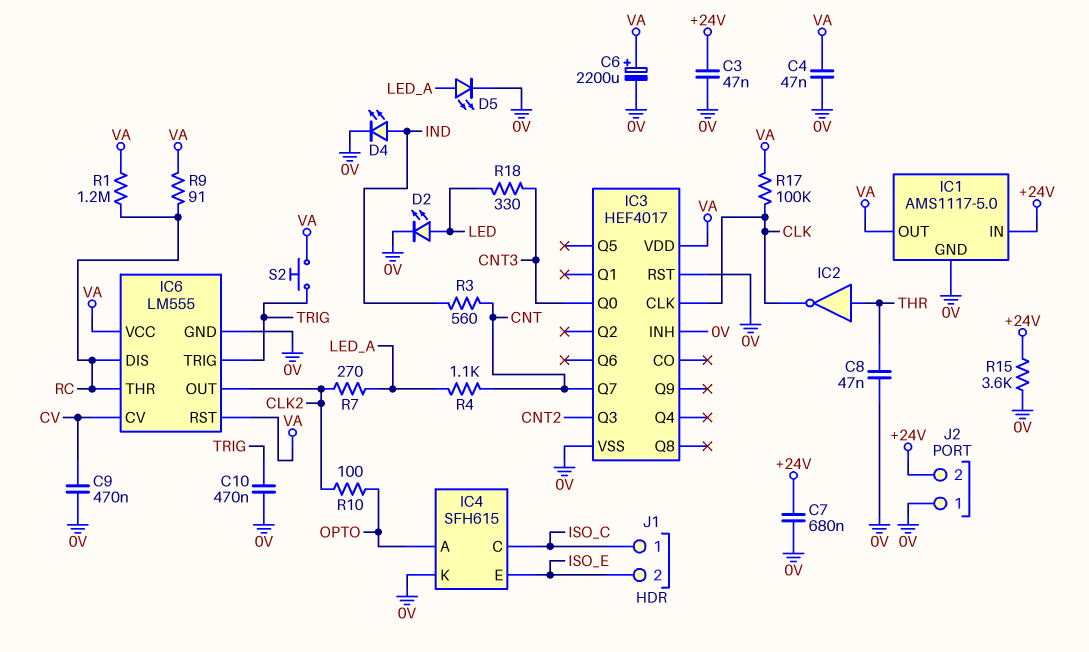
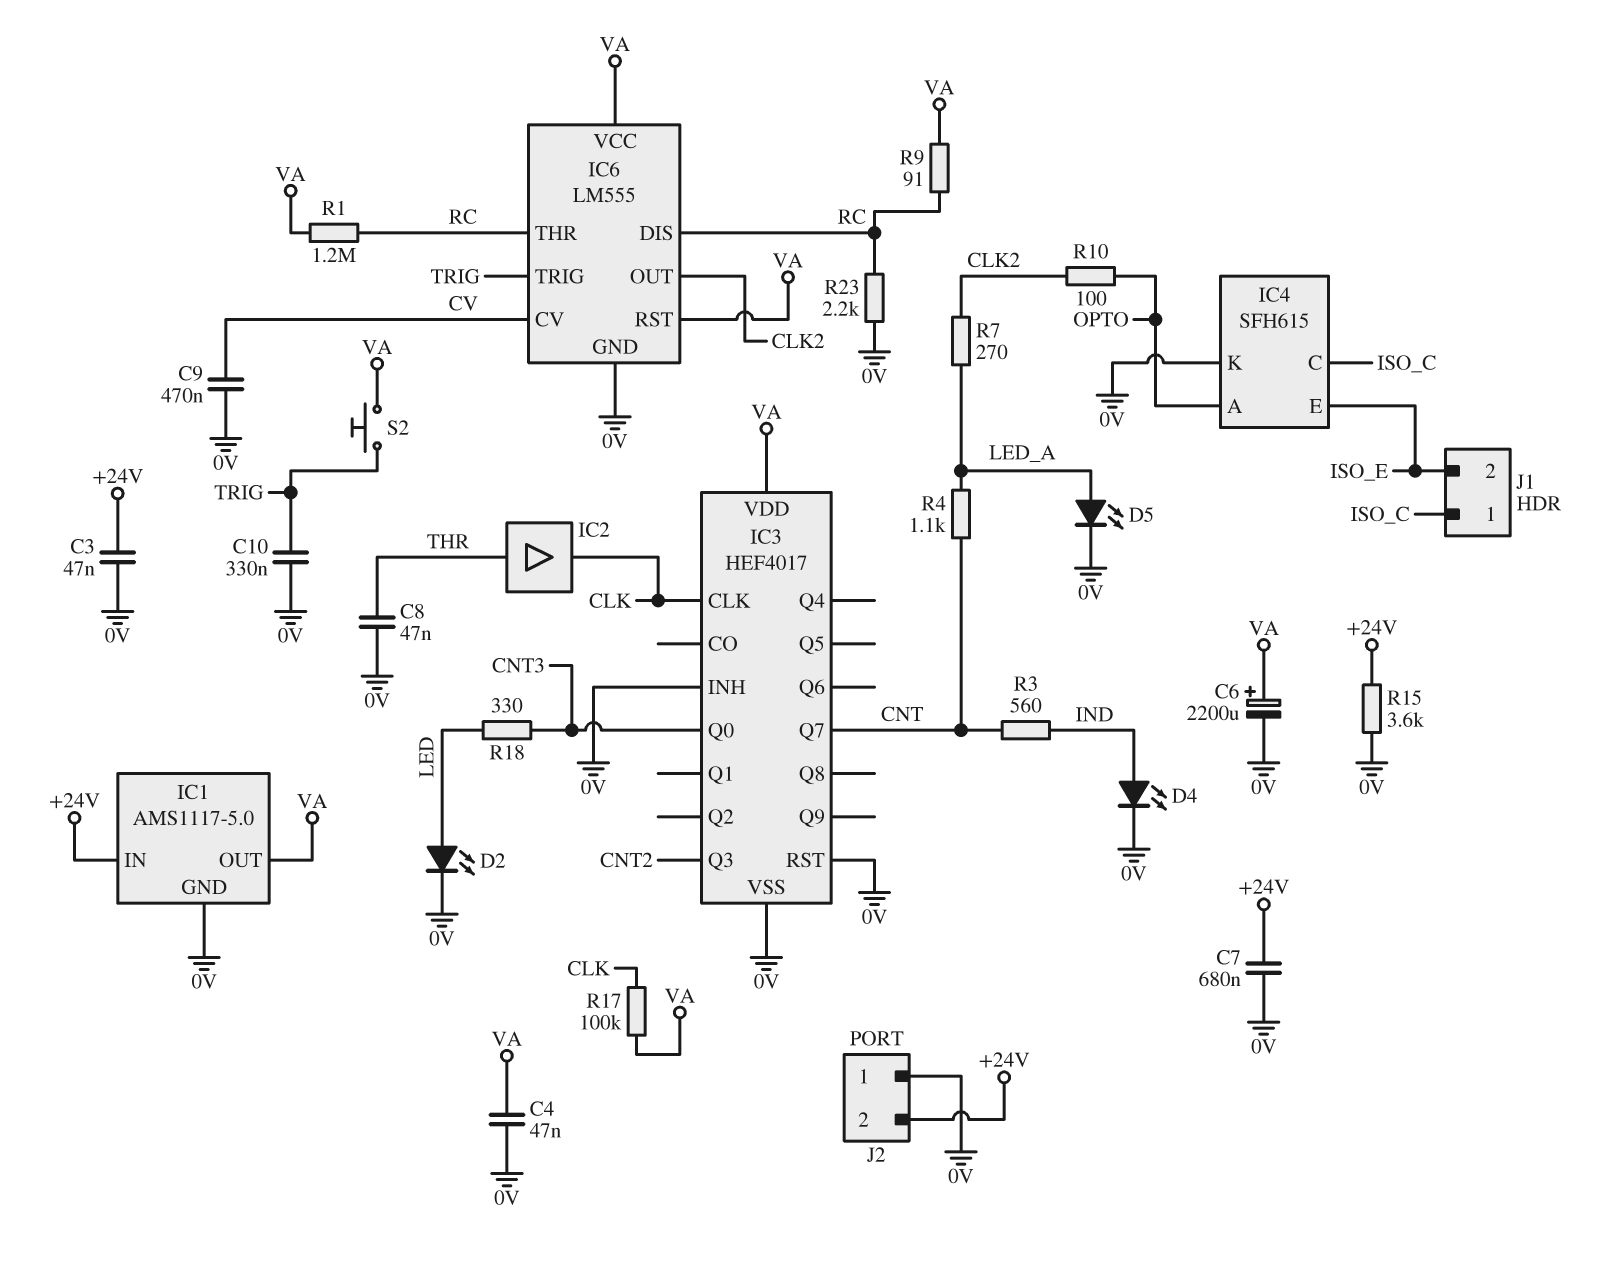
C10: 470nF (0V, TRIG) -> 330nF (0V, TRIG)
IC2: NOT (in THR, out CLK) -> buffer (in THR, out CLK)
R23: none -> 2.2k (0V, RC)

